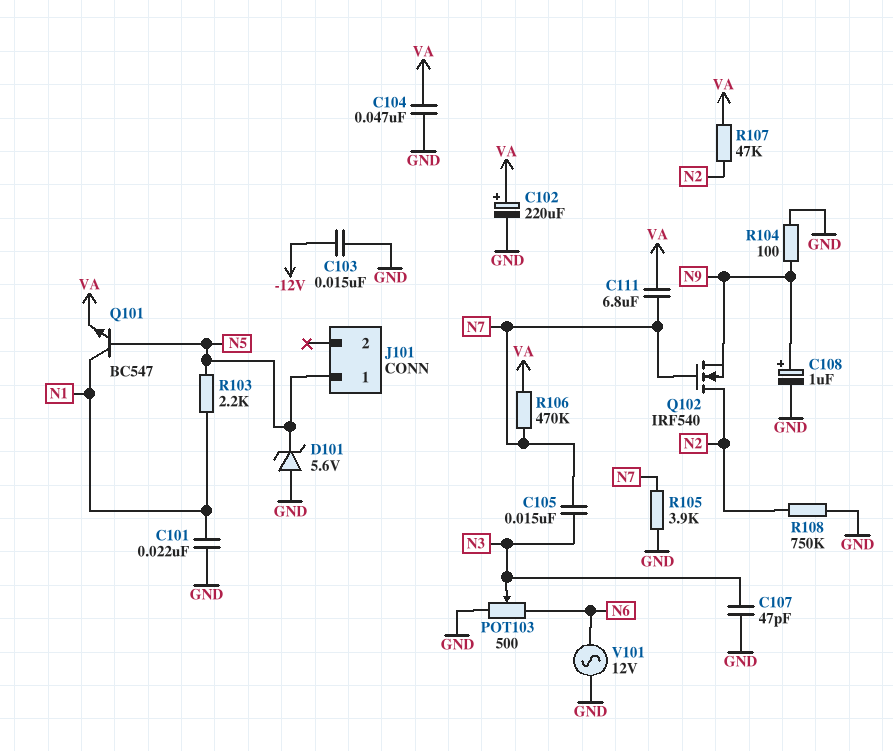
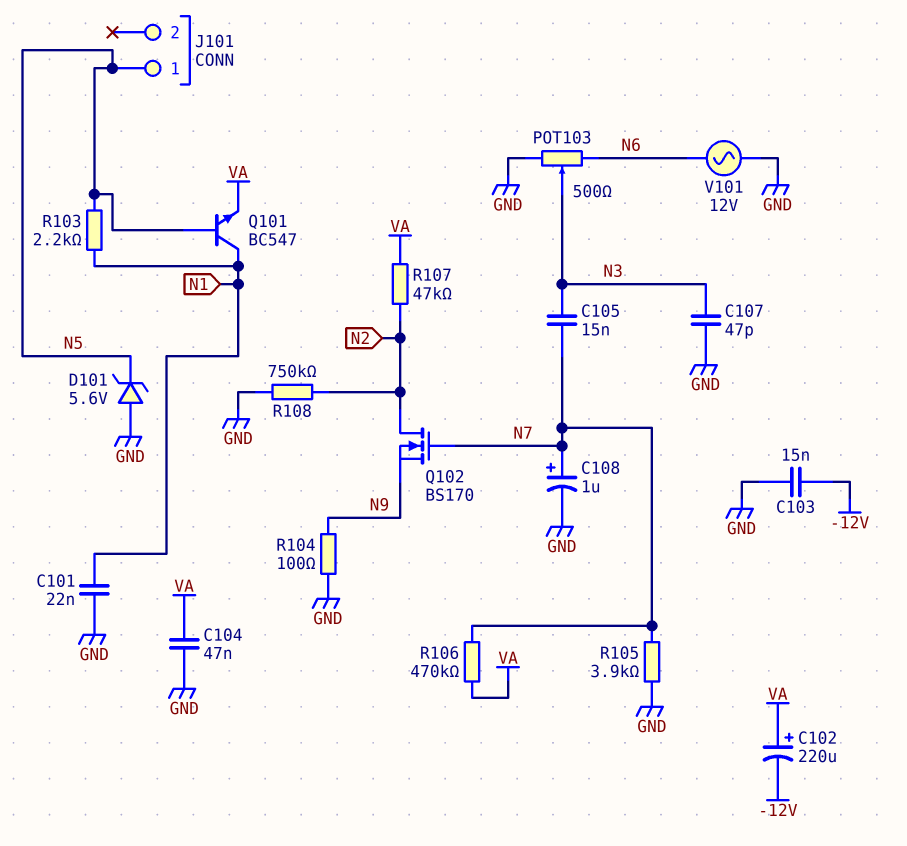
C102: 220uF (plus VA, minus GND) -> 220uF (plus VA, minus -12V)
C108: 1uF (plus N9, minus GND) -> 1uF (plus N7, minus GND)
C111: 6.8uF (N7, VA) -> none
Q102: NMOS IRF540 (G N7, D N2, S N9) -> NMOS BS170 (G N7, D N2, S N9)

